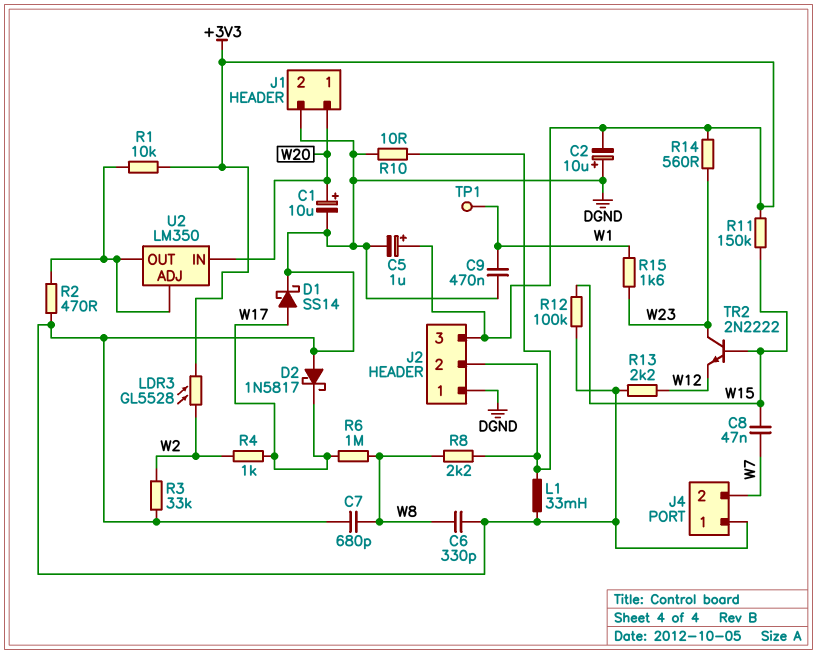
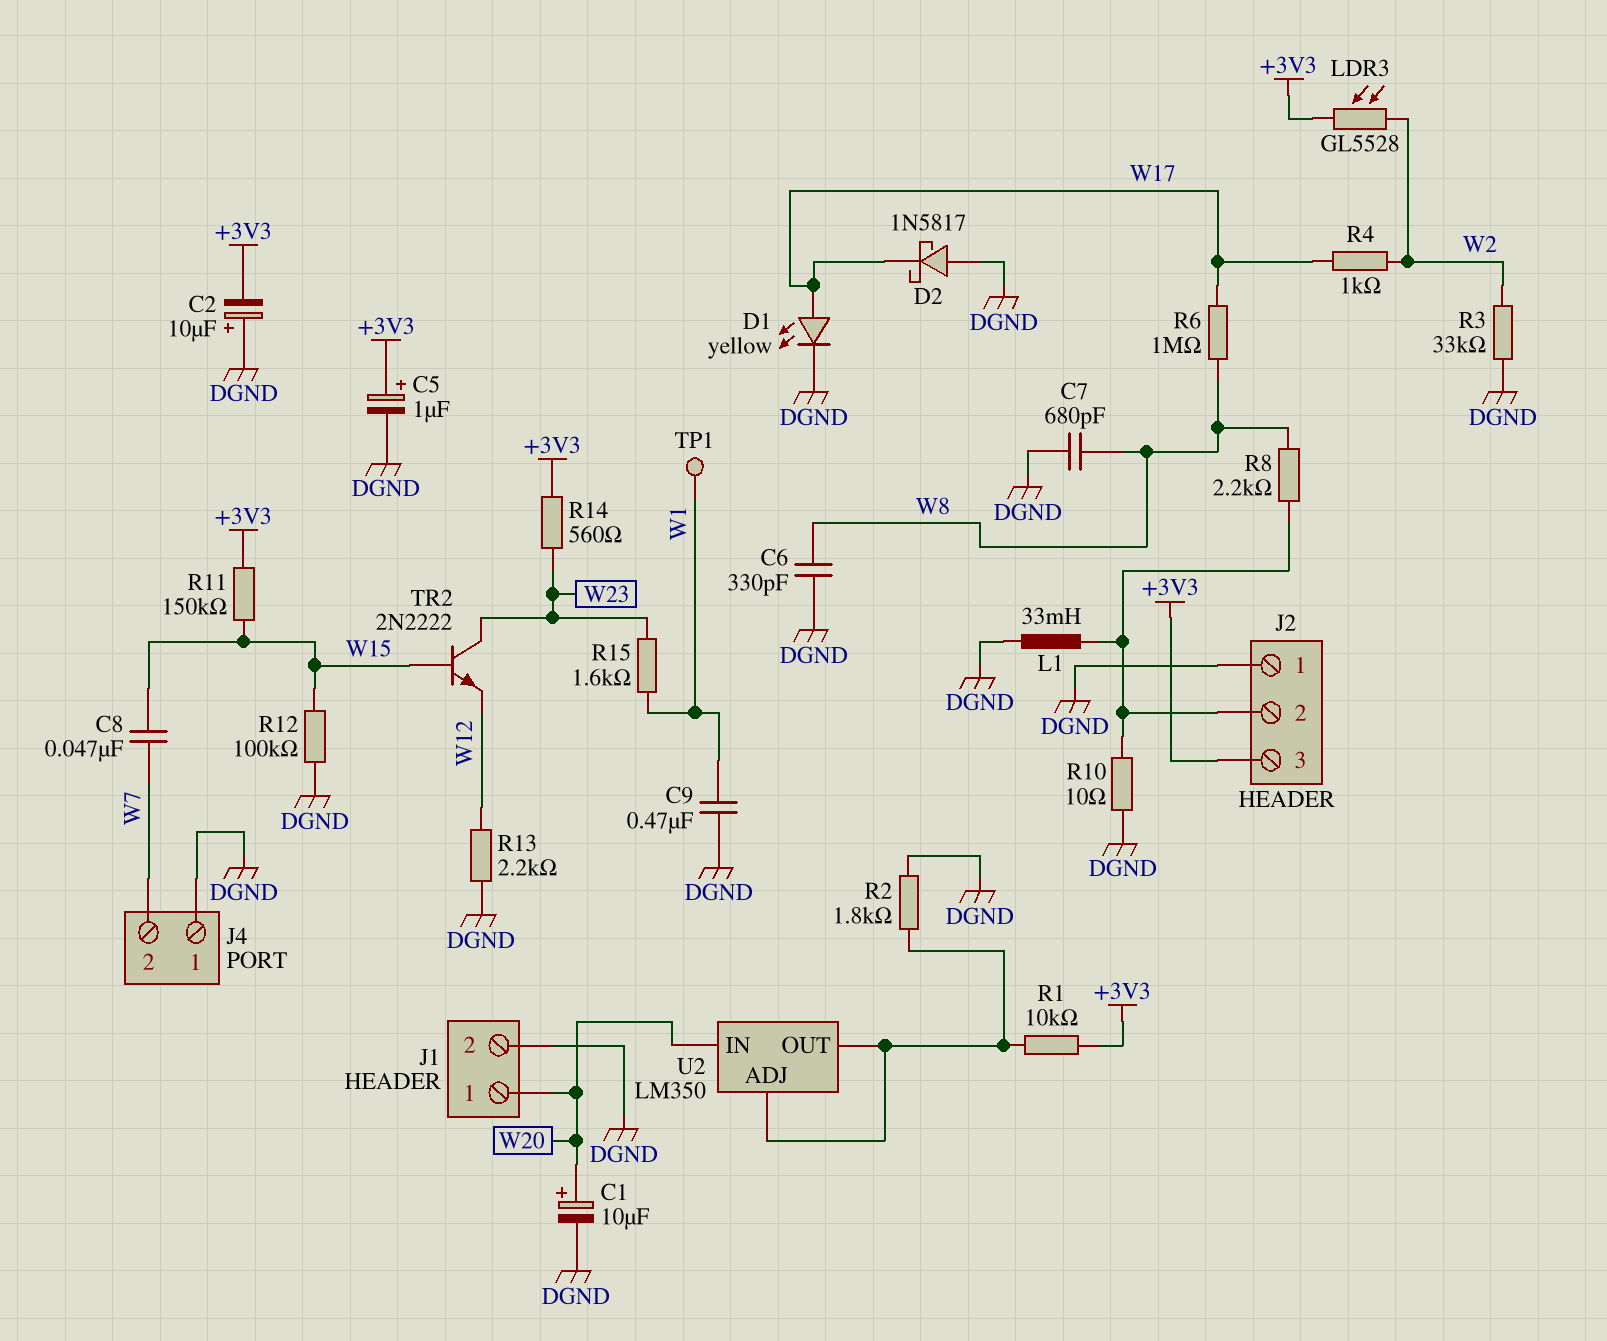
D1: schottky SS14 (A W17, K DGND) -> LED yellow (A W17, K DGND)
R2: 470 (DGND, U2/ADJ) -> 1.8k (DGND, U2/ADJ)

